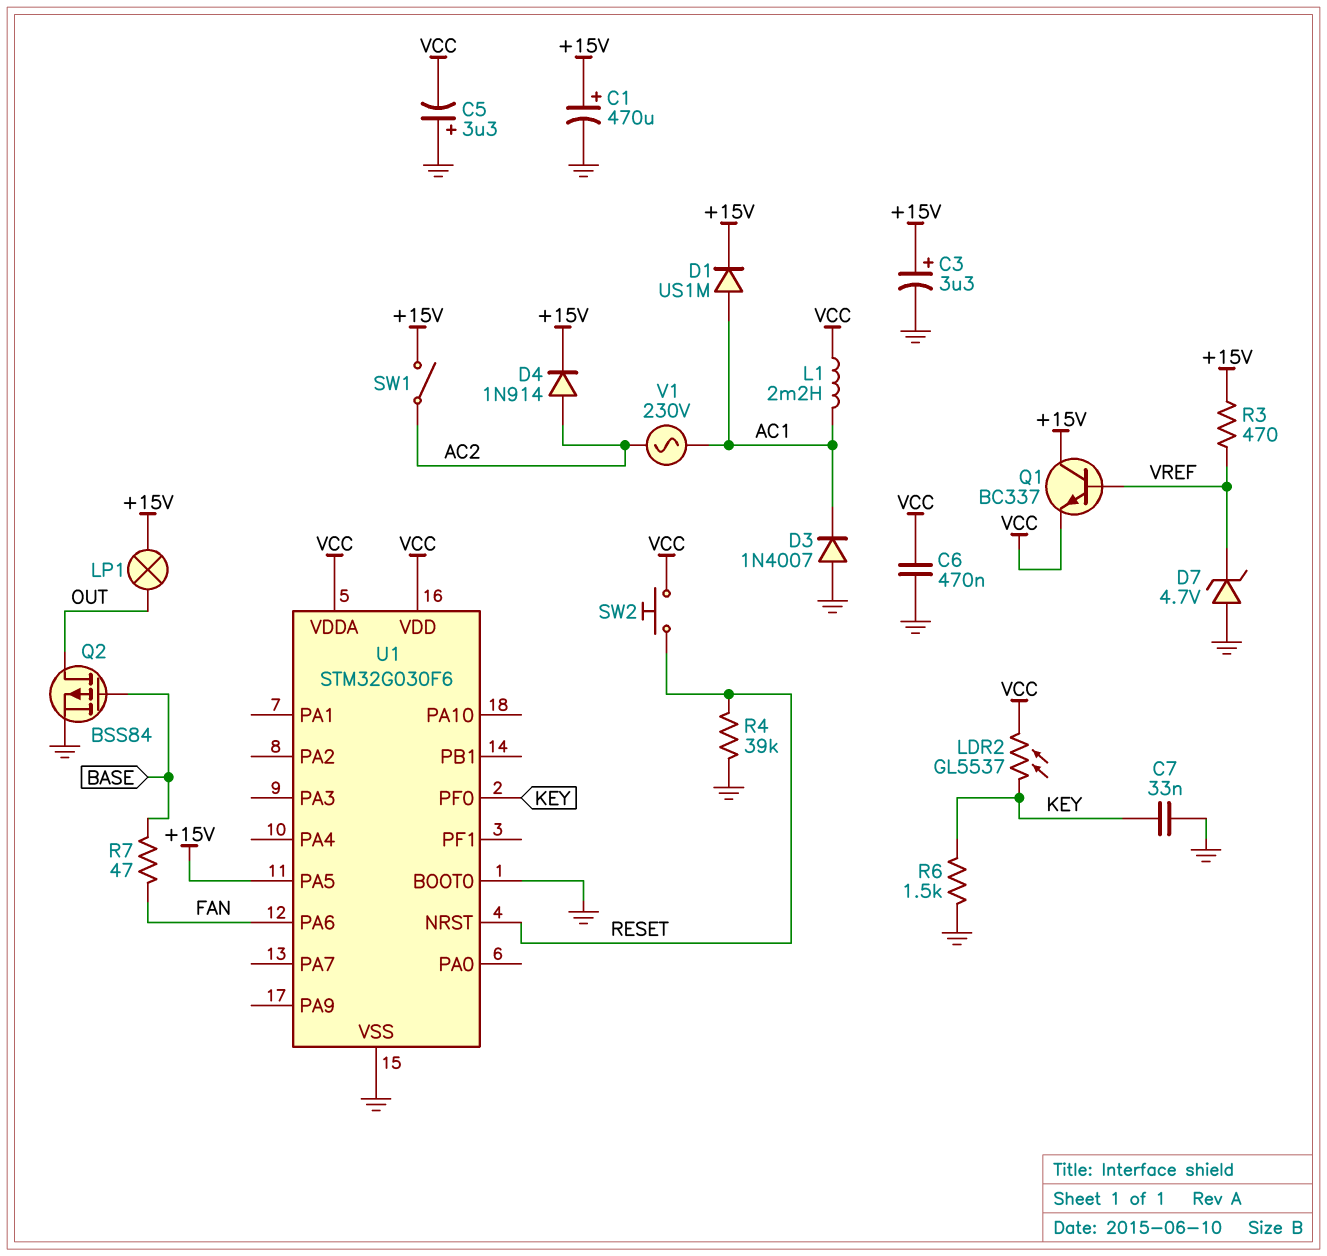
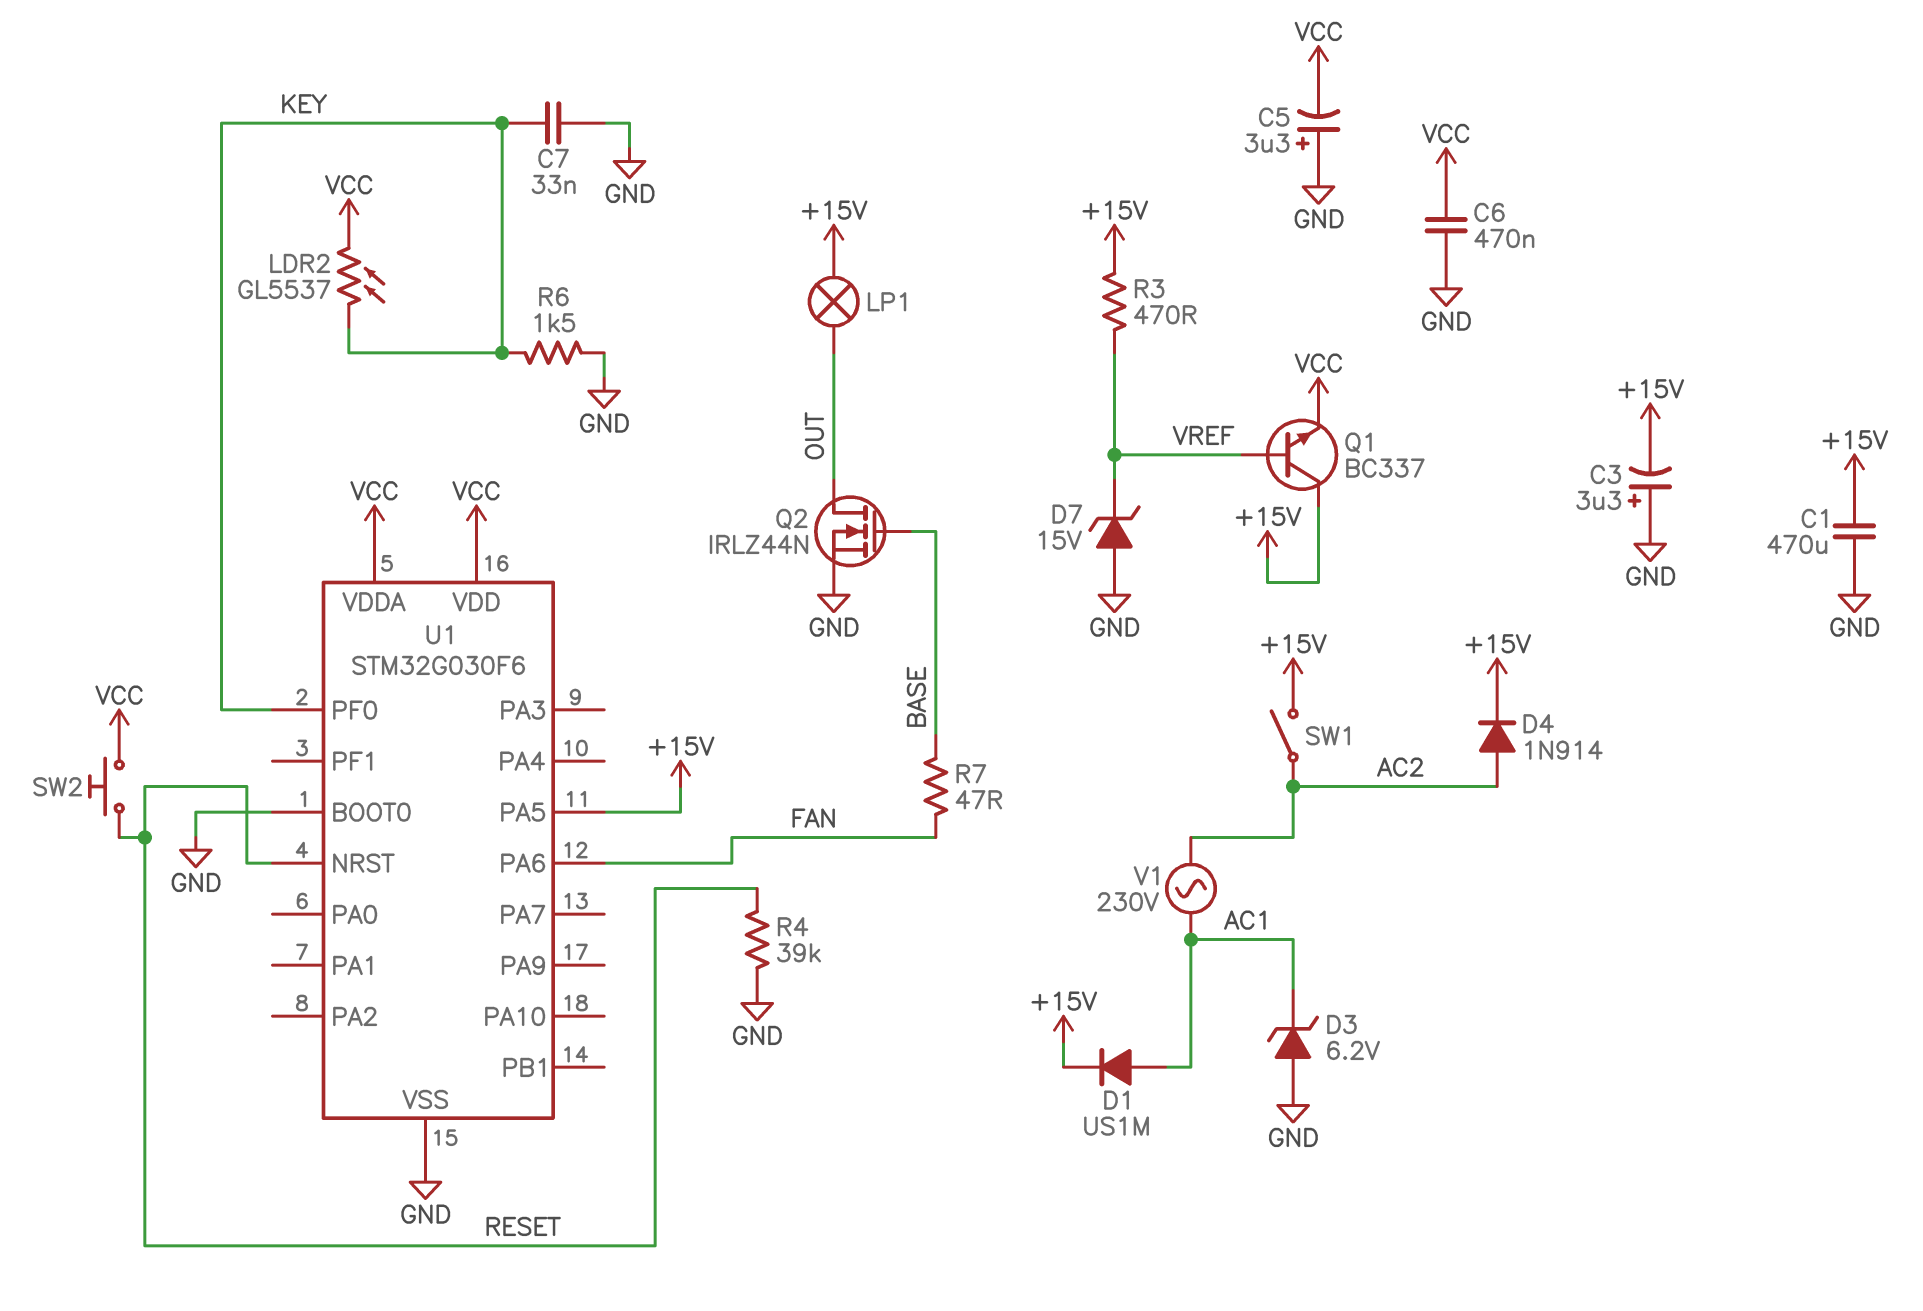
C1: 470uF (plus +15V, minus GND) -> 470uF (+15V, GND)
C3: 3.3uF (plus +15V, minus GND) -> 3.3uF (plus GND, minus +15V)
D3: diode 1N4007 (A GND, K AC1) -> zener 6.2V (A GND, K AC1)
D7: zener 4.7V (A GND, K VREF) -> zener 15V (A GND, K VREF)
L1: 2.2mH (AC1, VCC) -> none
Q2: PMOS BSS84 (G BASE, D OUT, S GND) -> NMOS IRLZ44N (G BASE, D OUT, S GND)

